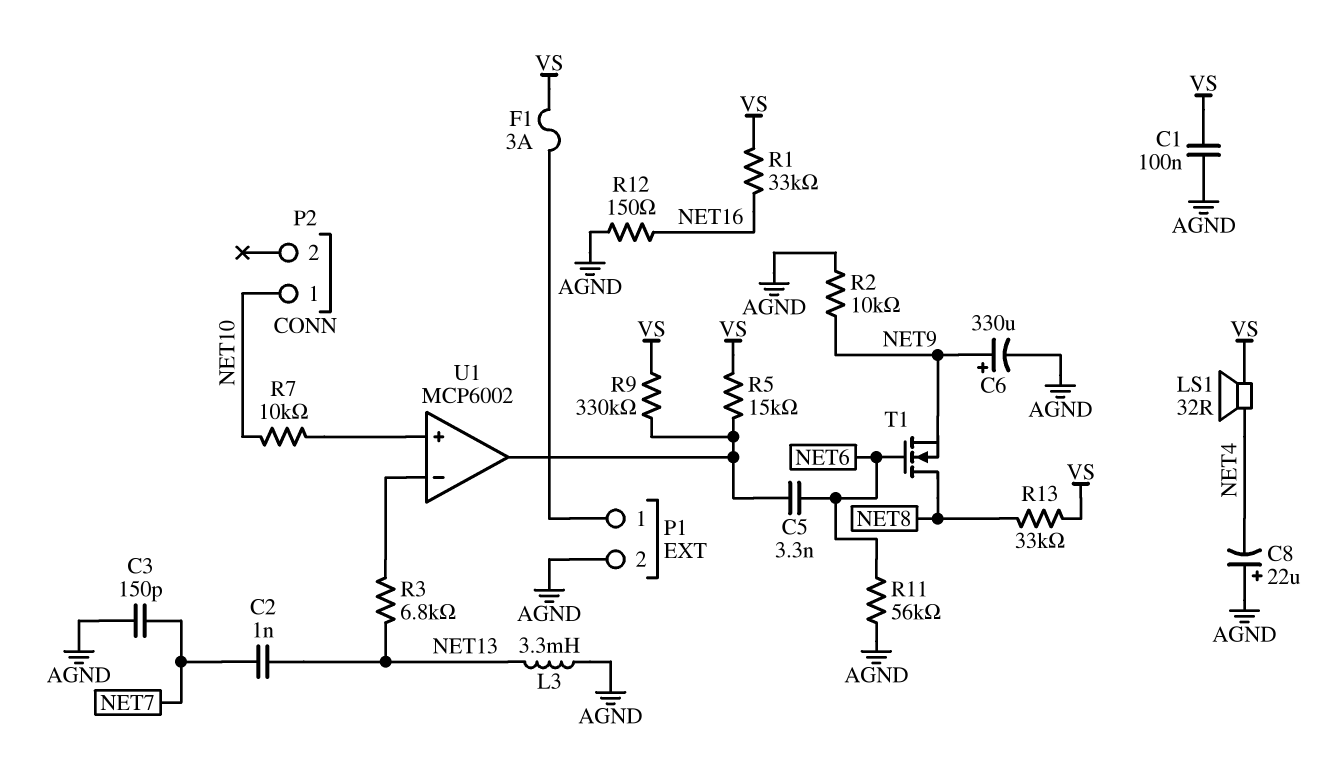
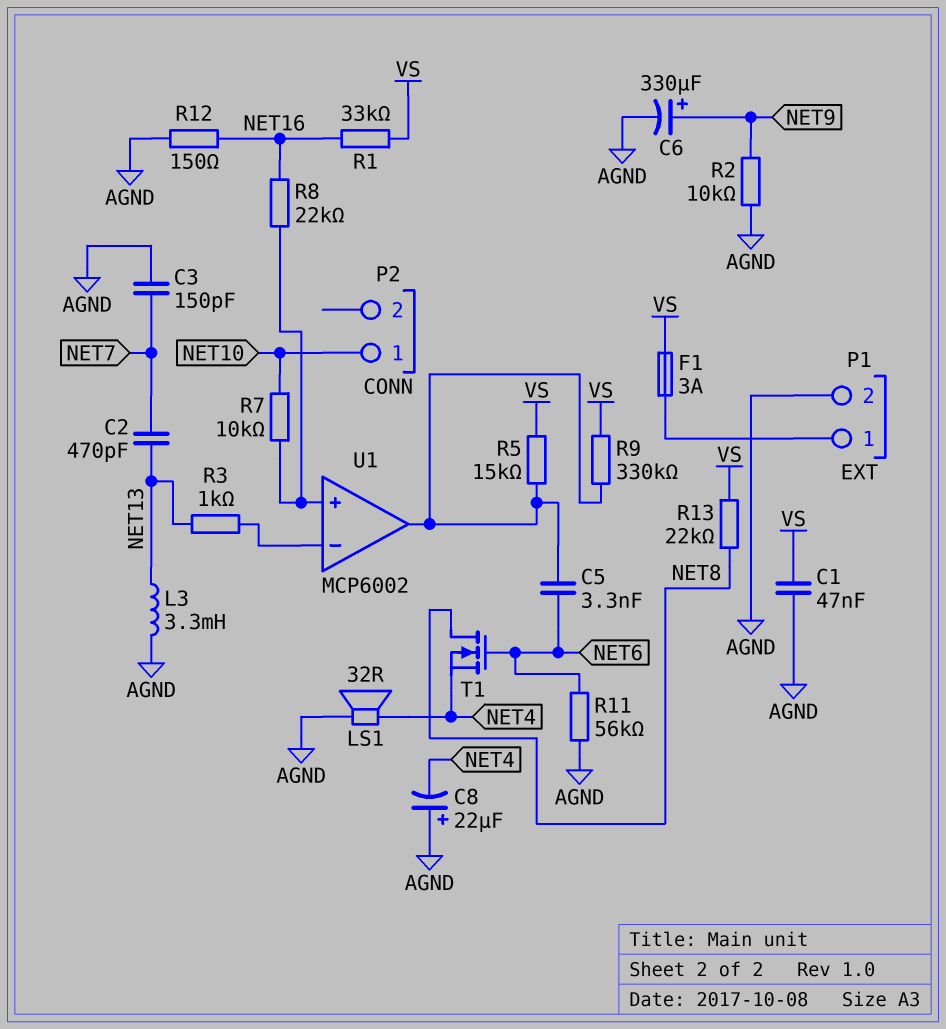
C1: 100nF (AGND, VS) -> 47nF (AGND, VS)
C2: 1nF (NET7, NET13) -> 470pF (NET7, NET13)
LS1: speaker 32R (NET4, VS) -> speaker 32R (AGND, NET4)
R3: 6.8k (NET13, U1/in-) -> 1k (NET13, U1/in-)
R8: none -> 22k (NET16, U1/in+)
R13: 33k (NET8, VS) -> 22k (NET8, VS)
T1: NMOS (G NET6, D NET8, S NET9) -> NMOS (G NET6, D NET8, S NET4)

